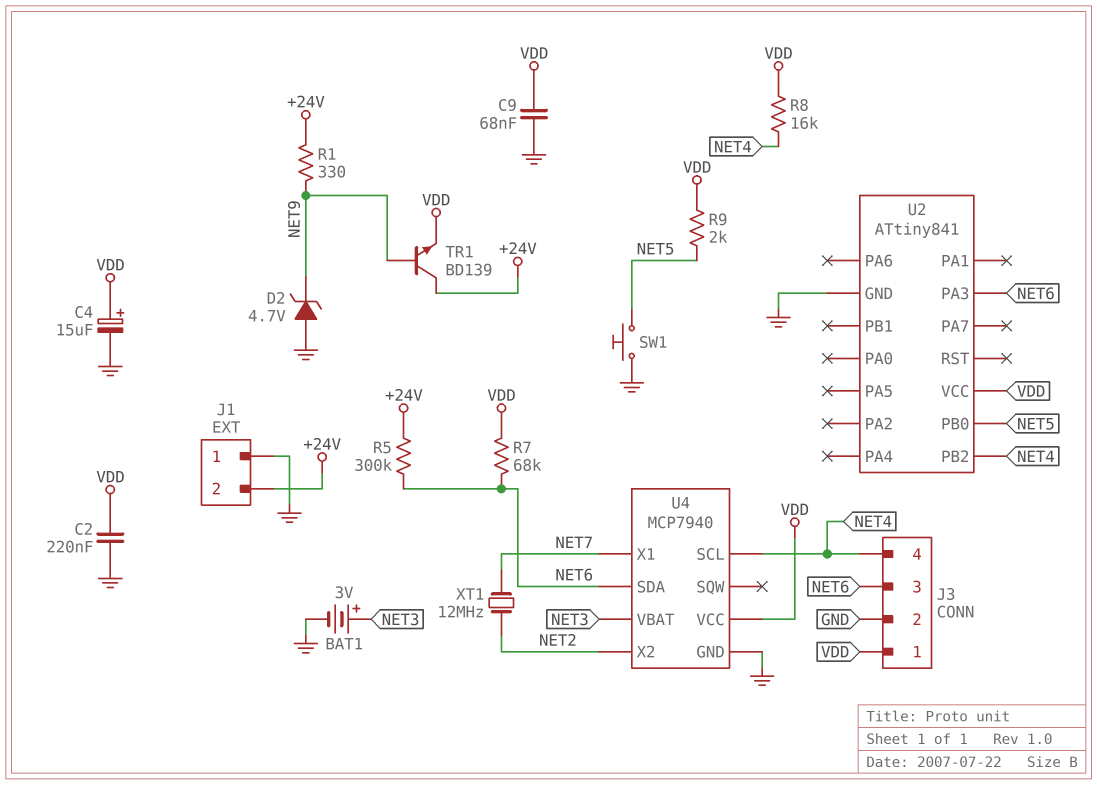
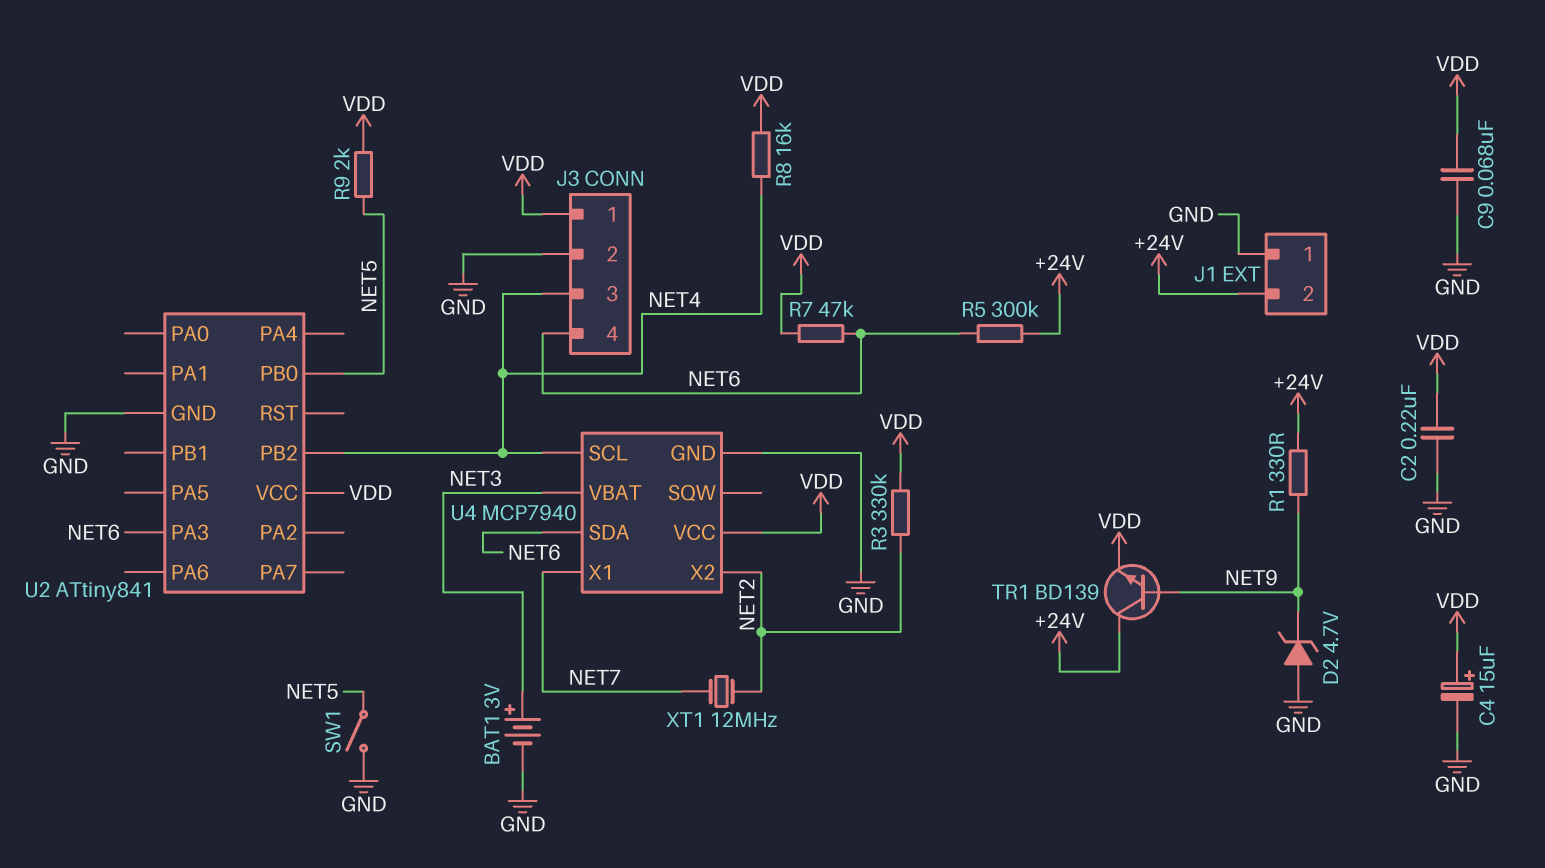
J3 pin 3: NET6 -> NET4
J3 pin 4: NET4 -> NET6
R3: none -> 330k (NET2, VDD)
R7: 68k (NET6, VDD) -> 47k (NET6, VDD)
SW1: button (GND, NET5) -> switch (GND, NET5)

